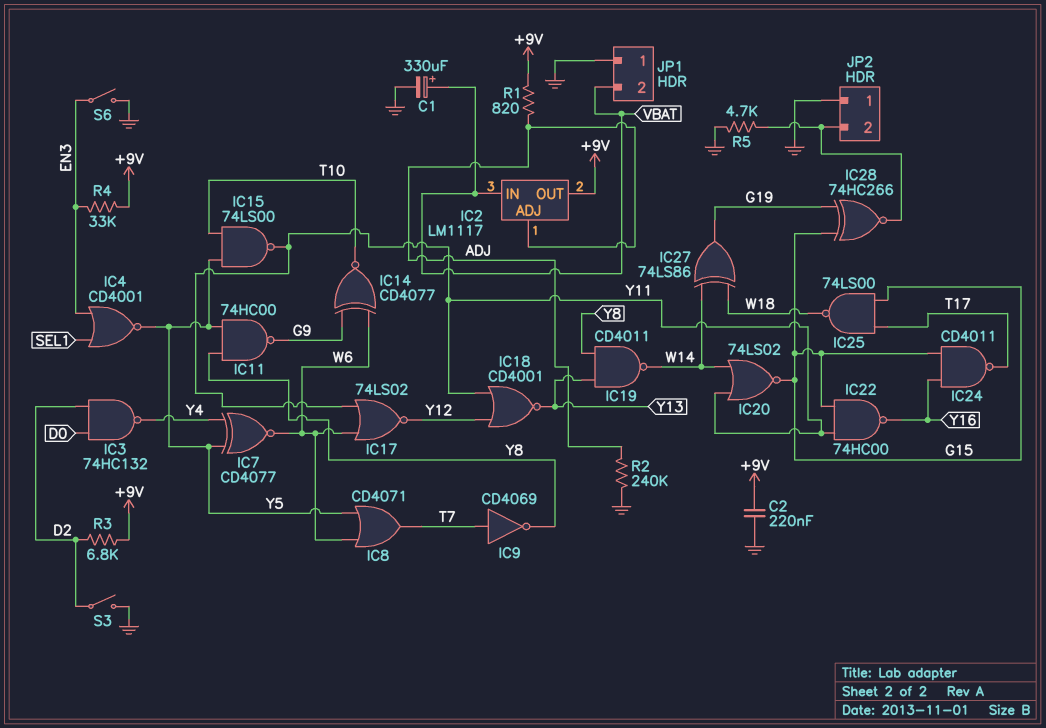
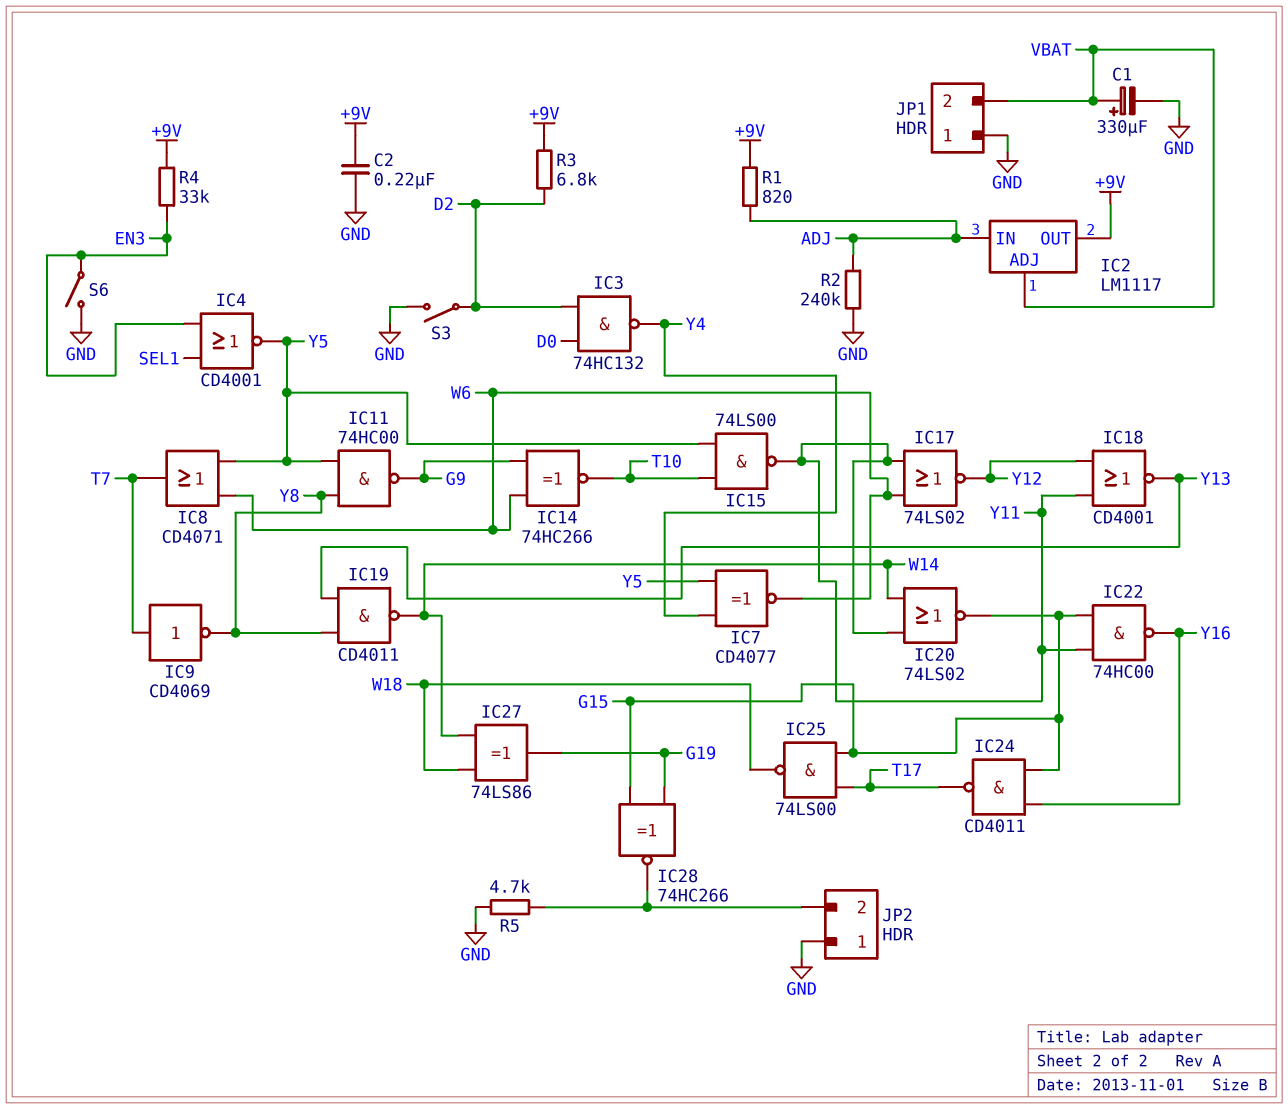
IC2 pin ADJ: ADJ -> VBAT
IC2 pin IN: VBAT -> ADJ
IC14: XNOR CD4077 (in G9, in W6, out T10) -> XNOR 74HC266 (in G9, in W6, out T10)

